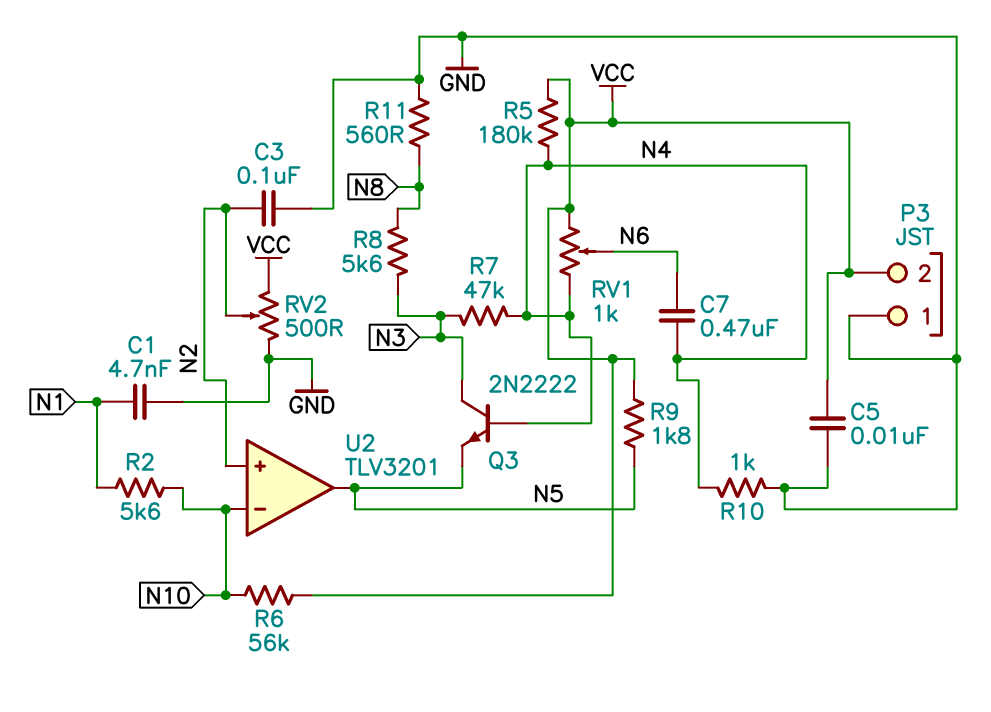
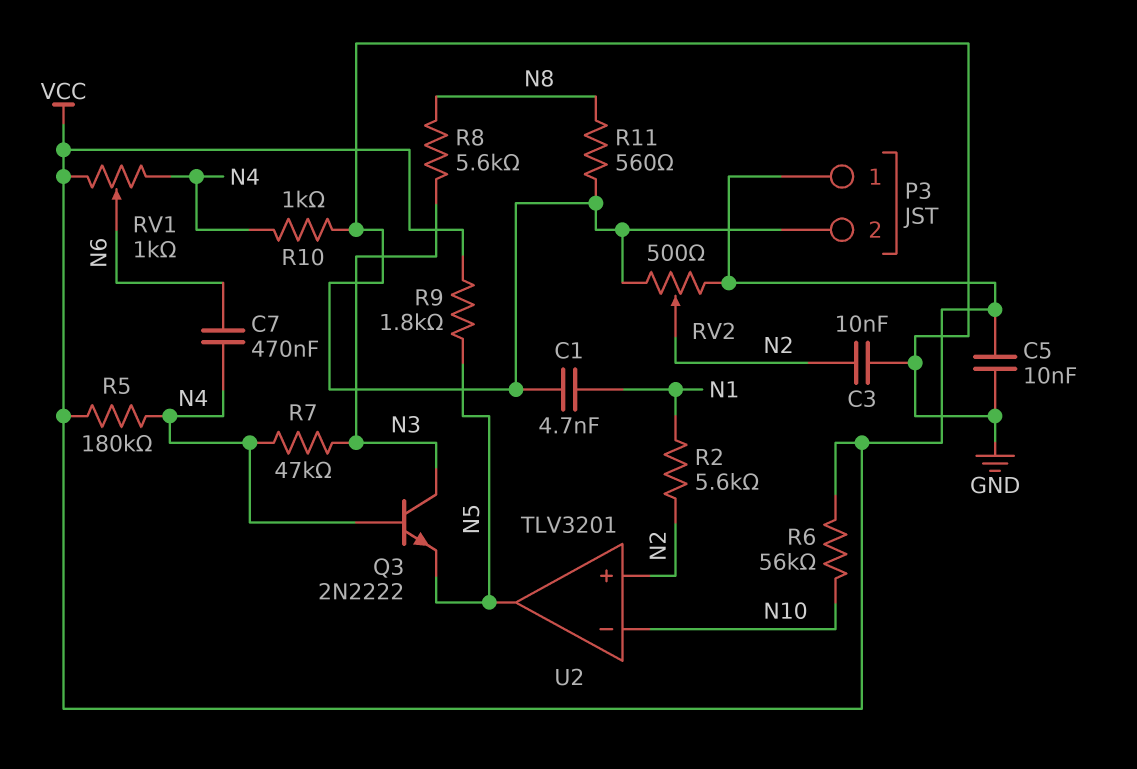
C3: 100nF (GND, N2) -> 10nF (GND, N2)
P3 pin 1: GND -> VCC
P3 pin 2: VCC -> GND
R2: 5.6k (N1, N10) -> 5.6k (N1, N2)

